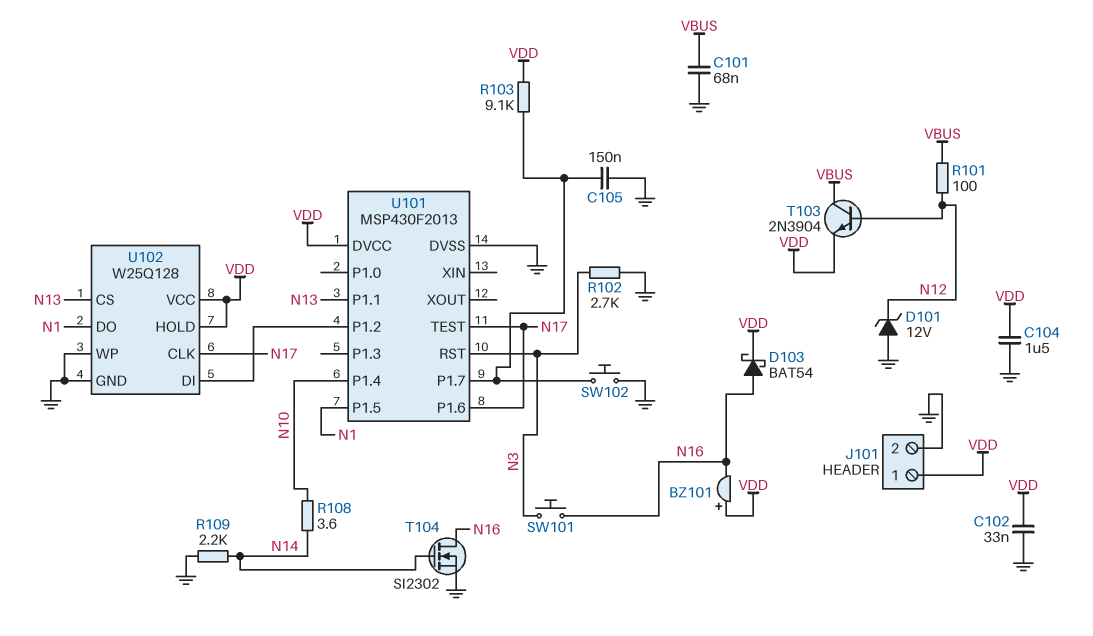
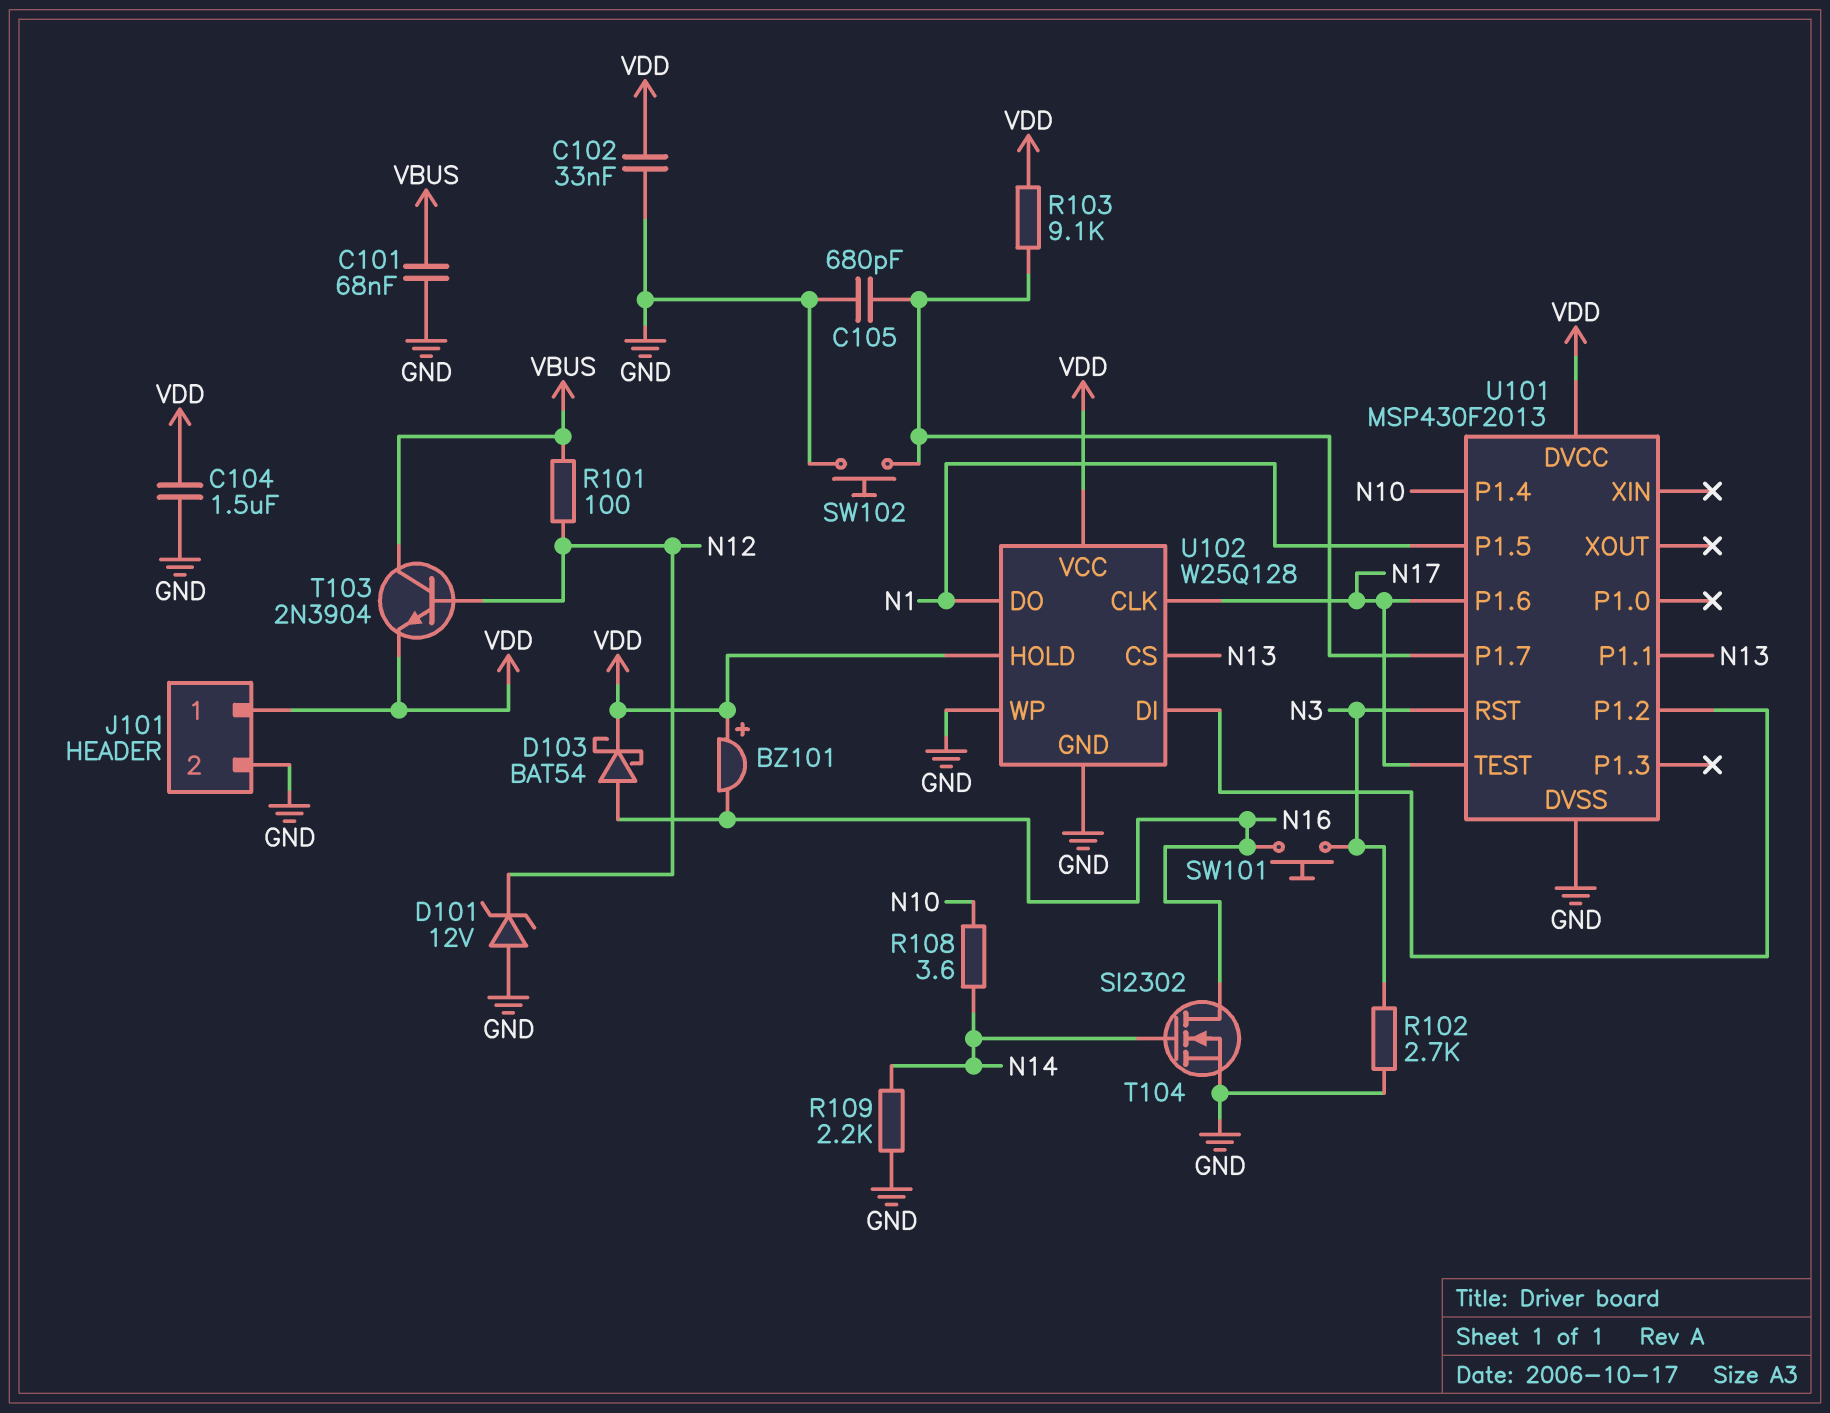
C105: 150nF (GND, U101/P1.7) -> 680pF (GND, U101/P1.7)

